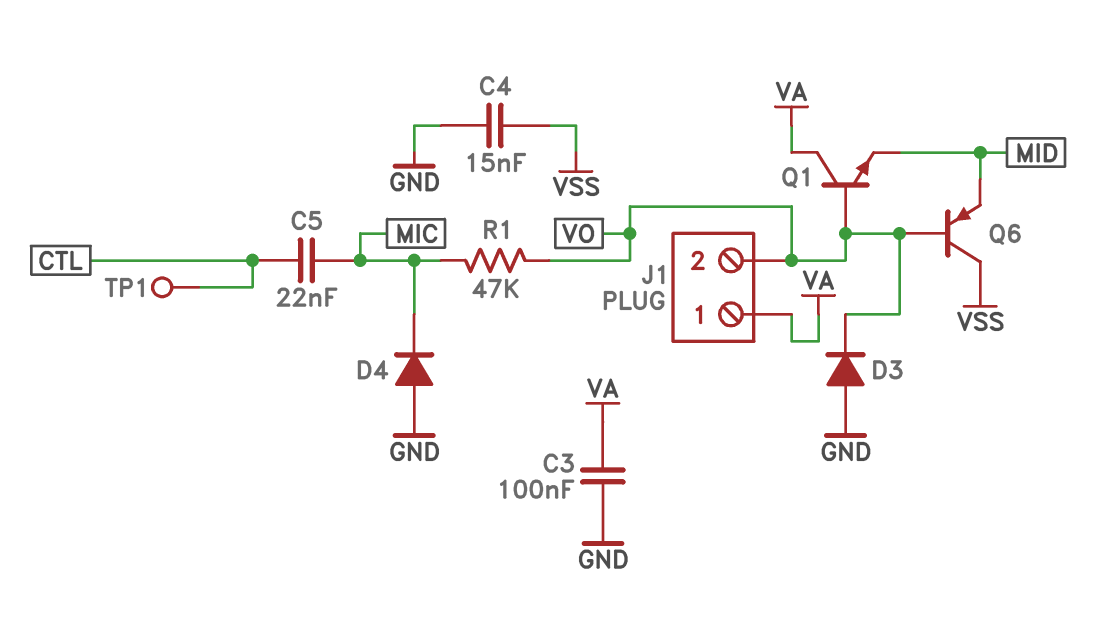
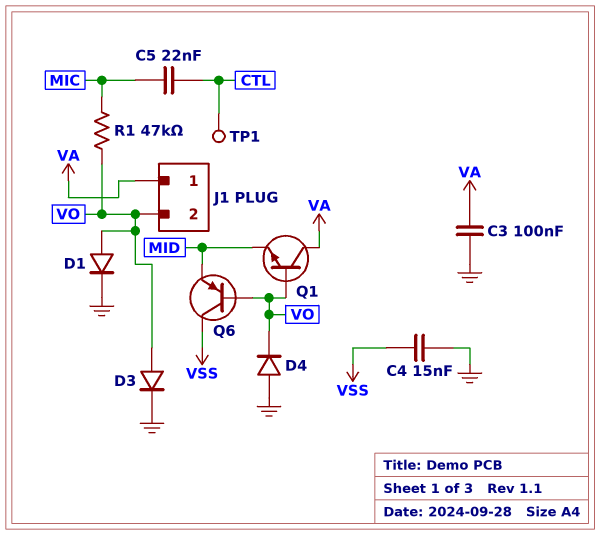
D1: none -> diode (A VO, K GND)
D3: diode (A GND, K VO) -> diode (A VO, K GND)
D4: diode (A GND, K MIC) -> diode (A GND, K VO)

